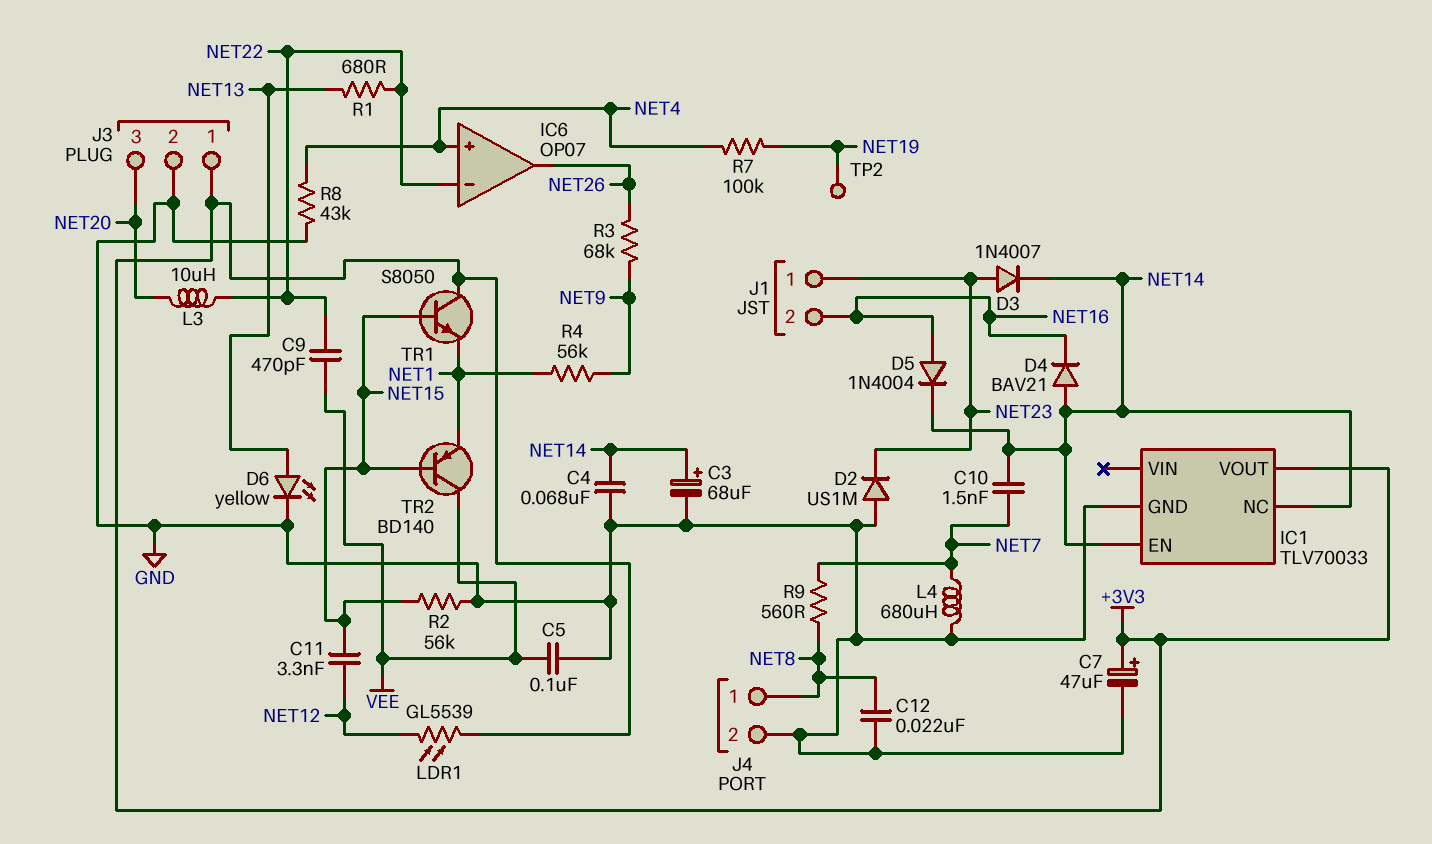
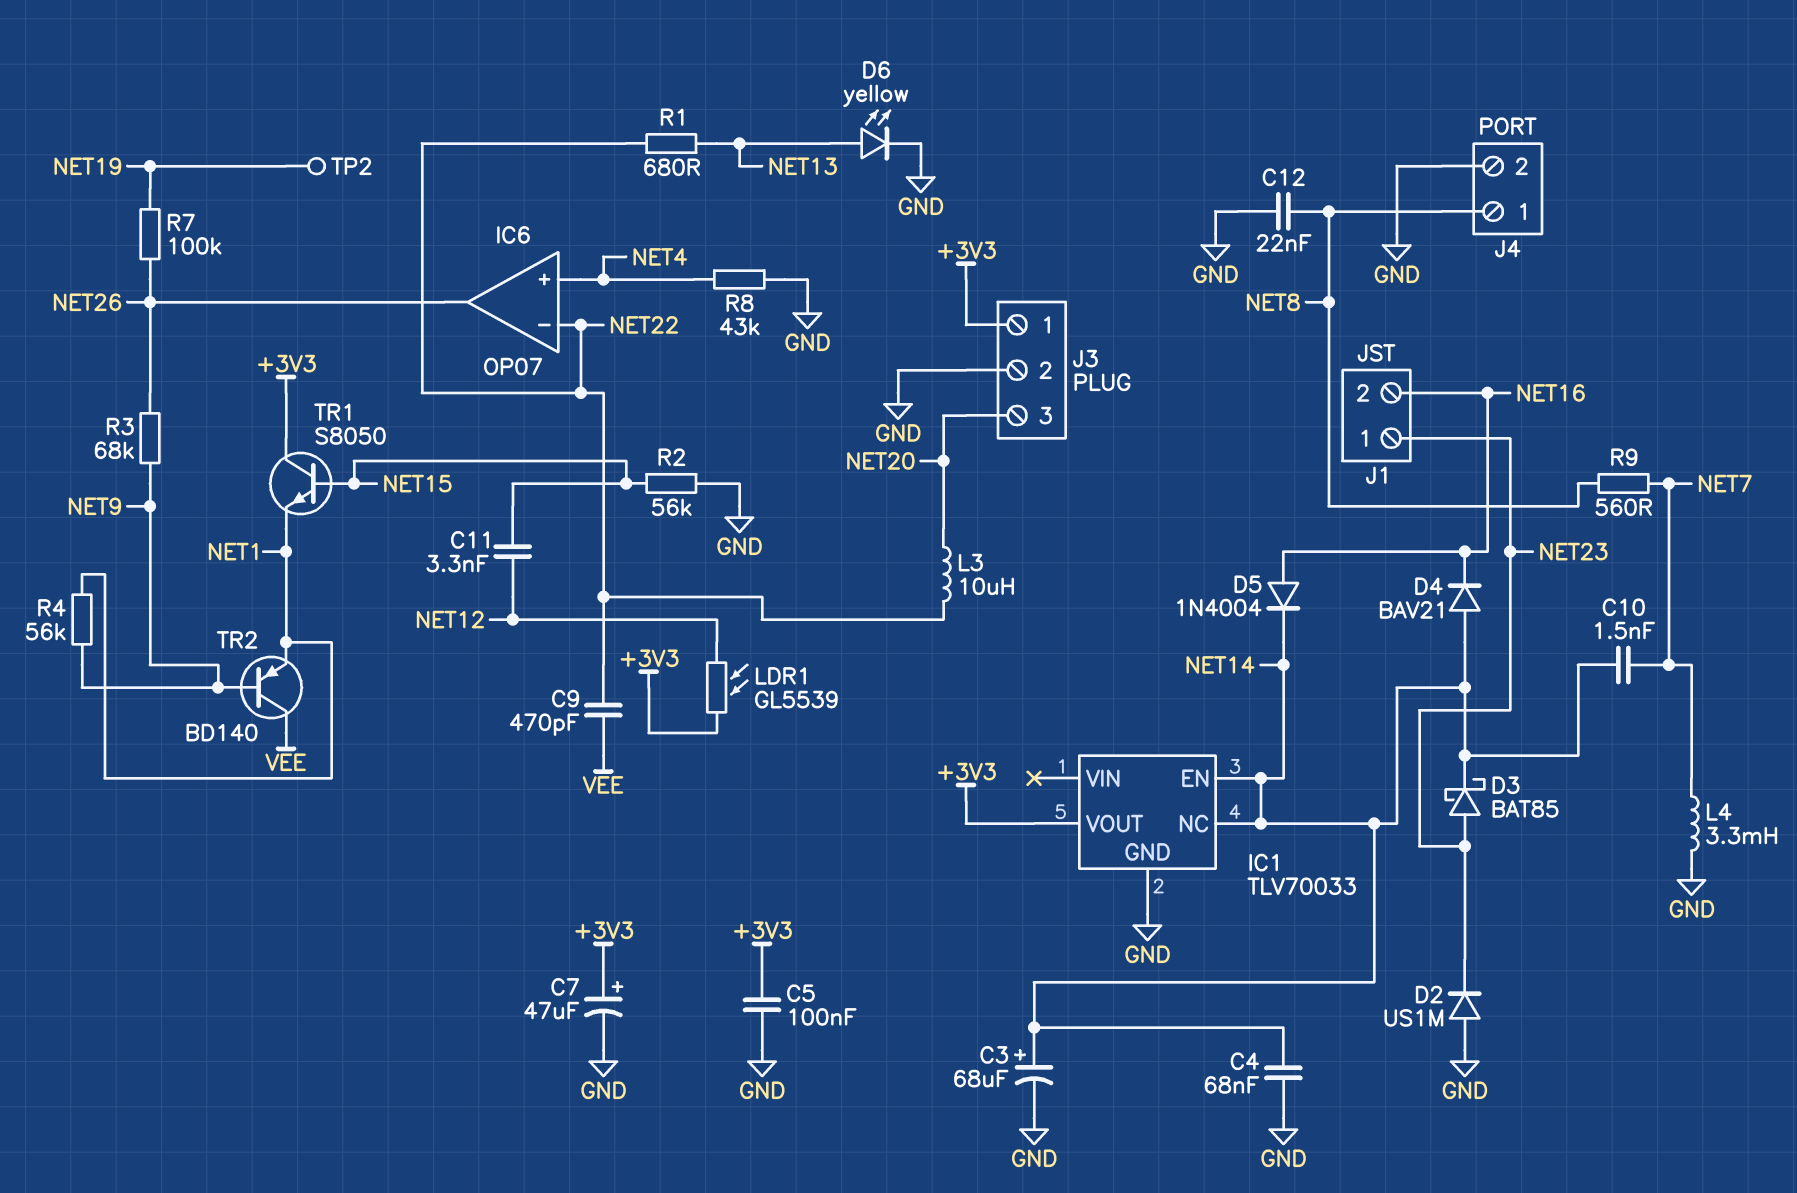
C5: 100nF (GND, VEE) -> 100nF (+3V3, GND)
D3: diode 1N4007 (A NET23, K NET14) -> schottky BAT85 (A NET23, K NET14)
L4: 680uH (GND, NET7) -> 3.3mH (GND, NET7)
R7: 100k (NET4, NET19) -> 100k (NET19, NET26)
TR2: PNP BD140 (B NET15, C VEE, E NET1) -> PNP BD140 (B NET9, C VEE, E NET1)

